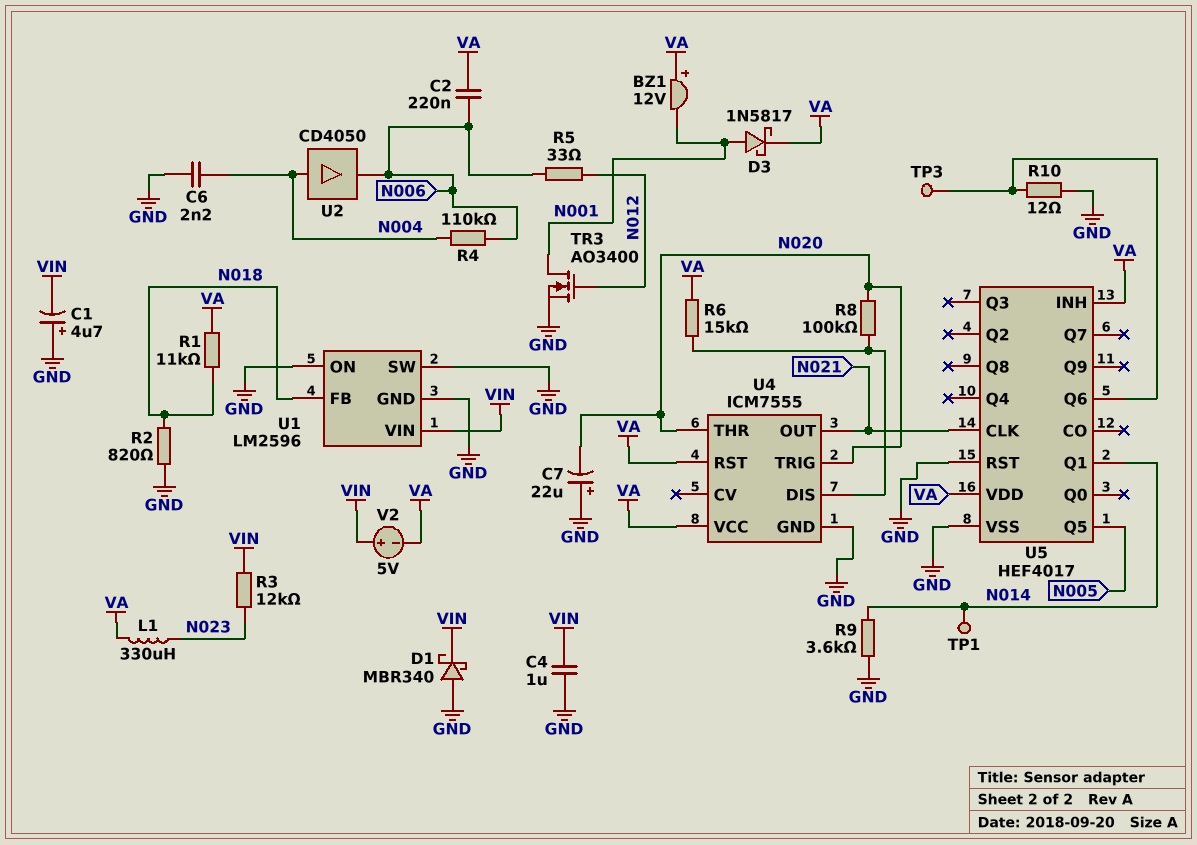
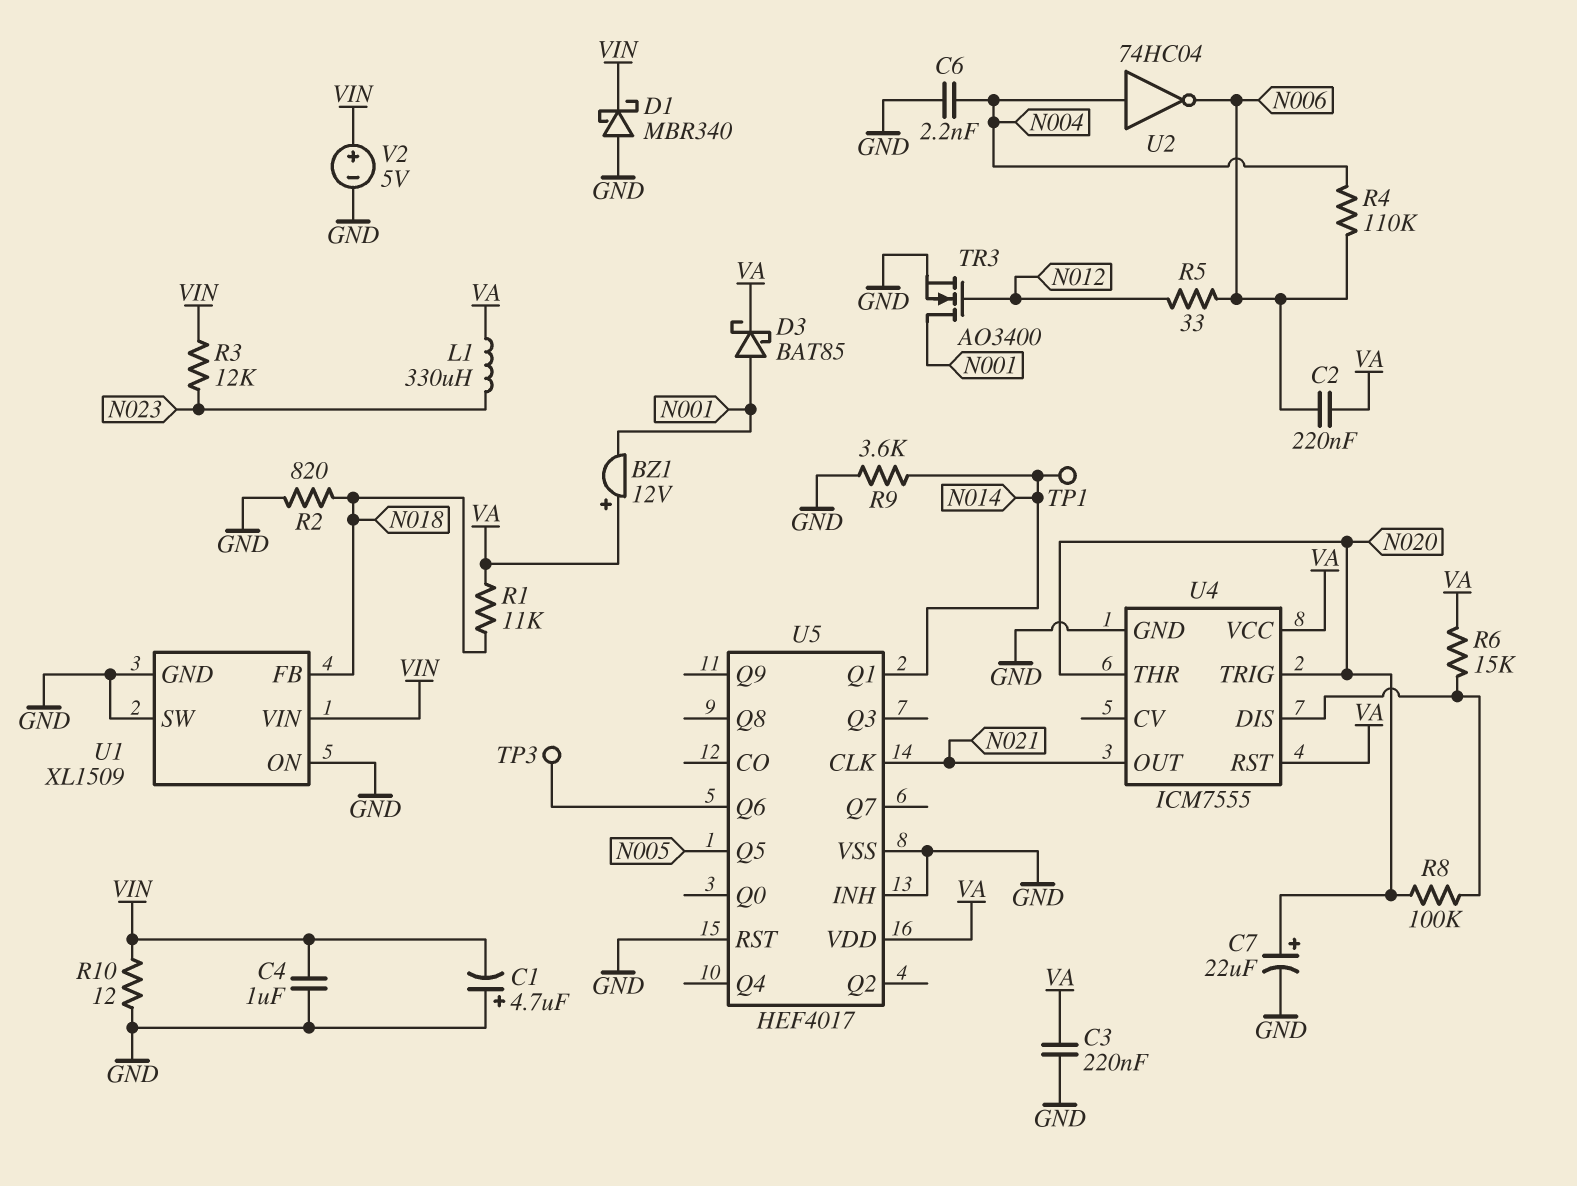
C3: none -> 220nF (GND, VA)
C7: 22uF (plus GND, minus N020) -> 22uF (plus N020, minus GND)
D3: schottky 1N5817 (A N001, K VA) -> schottky BAT85 (A N001, K VA)
R10: 12 (GND, U5/Q6) -> 12 (GND, VIN)
U1: LM2596 -> XL1509
U2: buffer CD4050 (in N004, out N006) -> NOT 74HC04 (in N004, out N006)
U5 pin INH: VA -> GND
V2: 5V (plus VIN, minus VA) -> 5V (plus VIN, minus GND)

